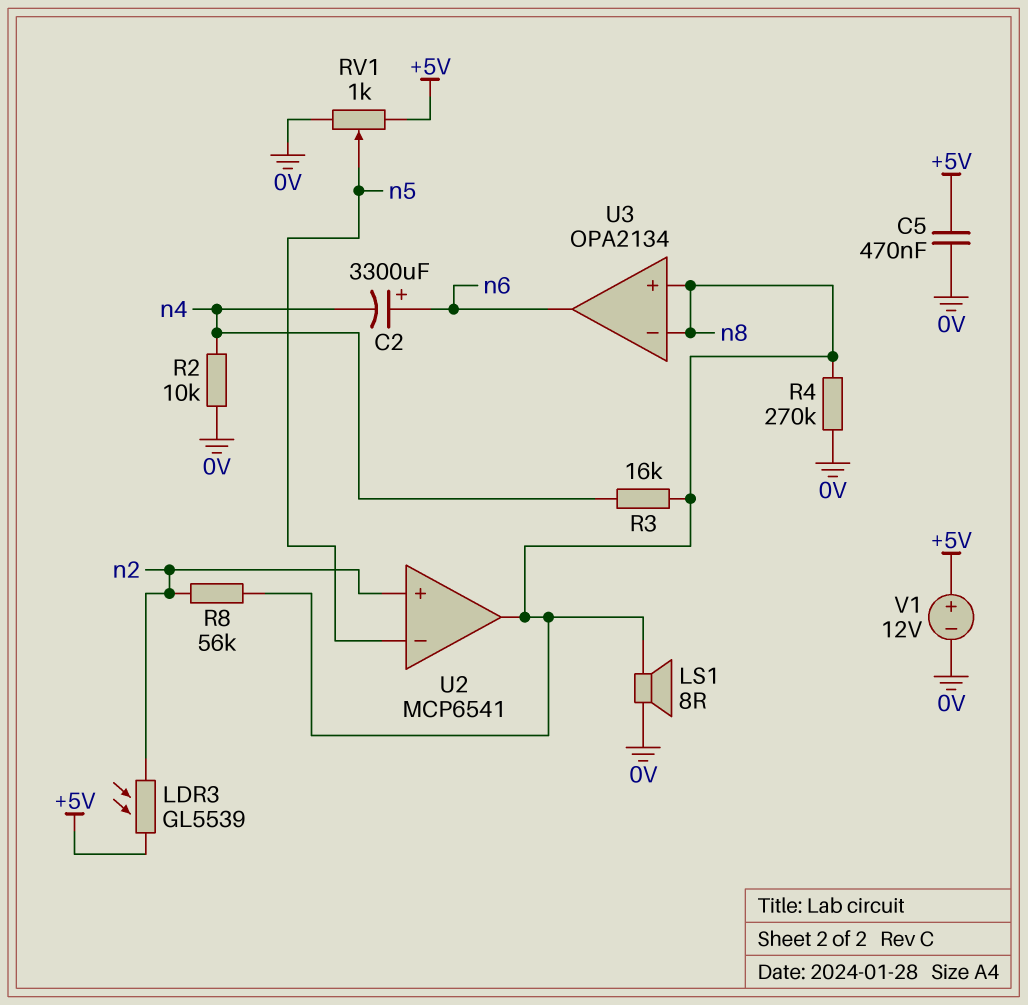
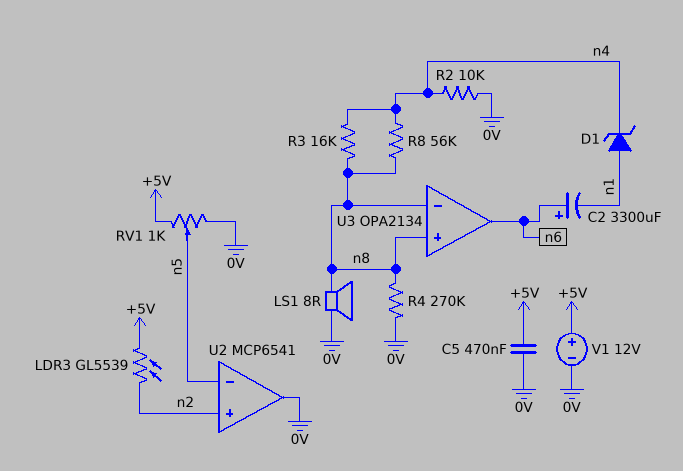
C2: 3300uF (plus n6, minus n4) -> 3300uF (plus n6, minus n1)
D1: none -> zener (A n1, K n4)
R8: 56k (n2, n8) -> 56k (n4, n8)
U2 pin out: n8 -> 0V

